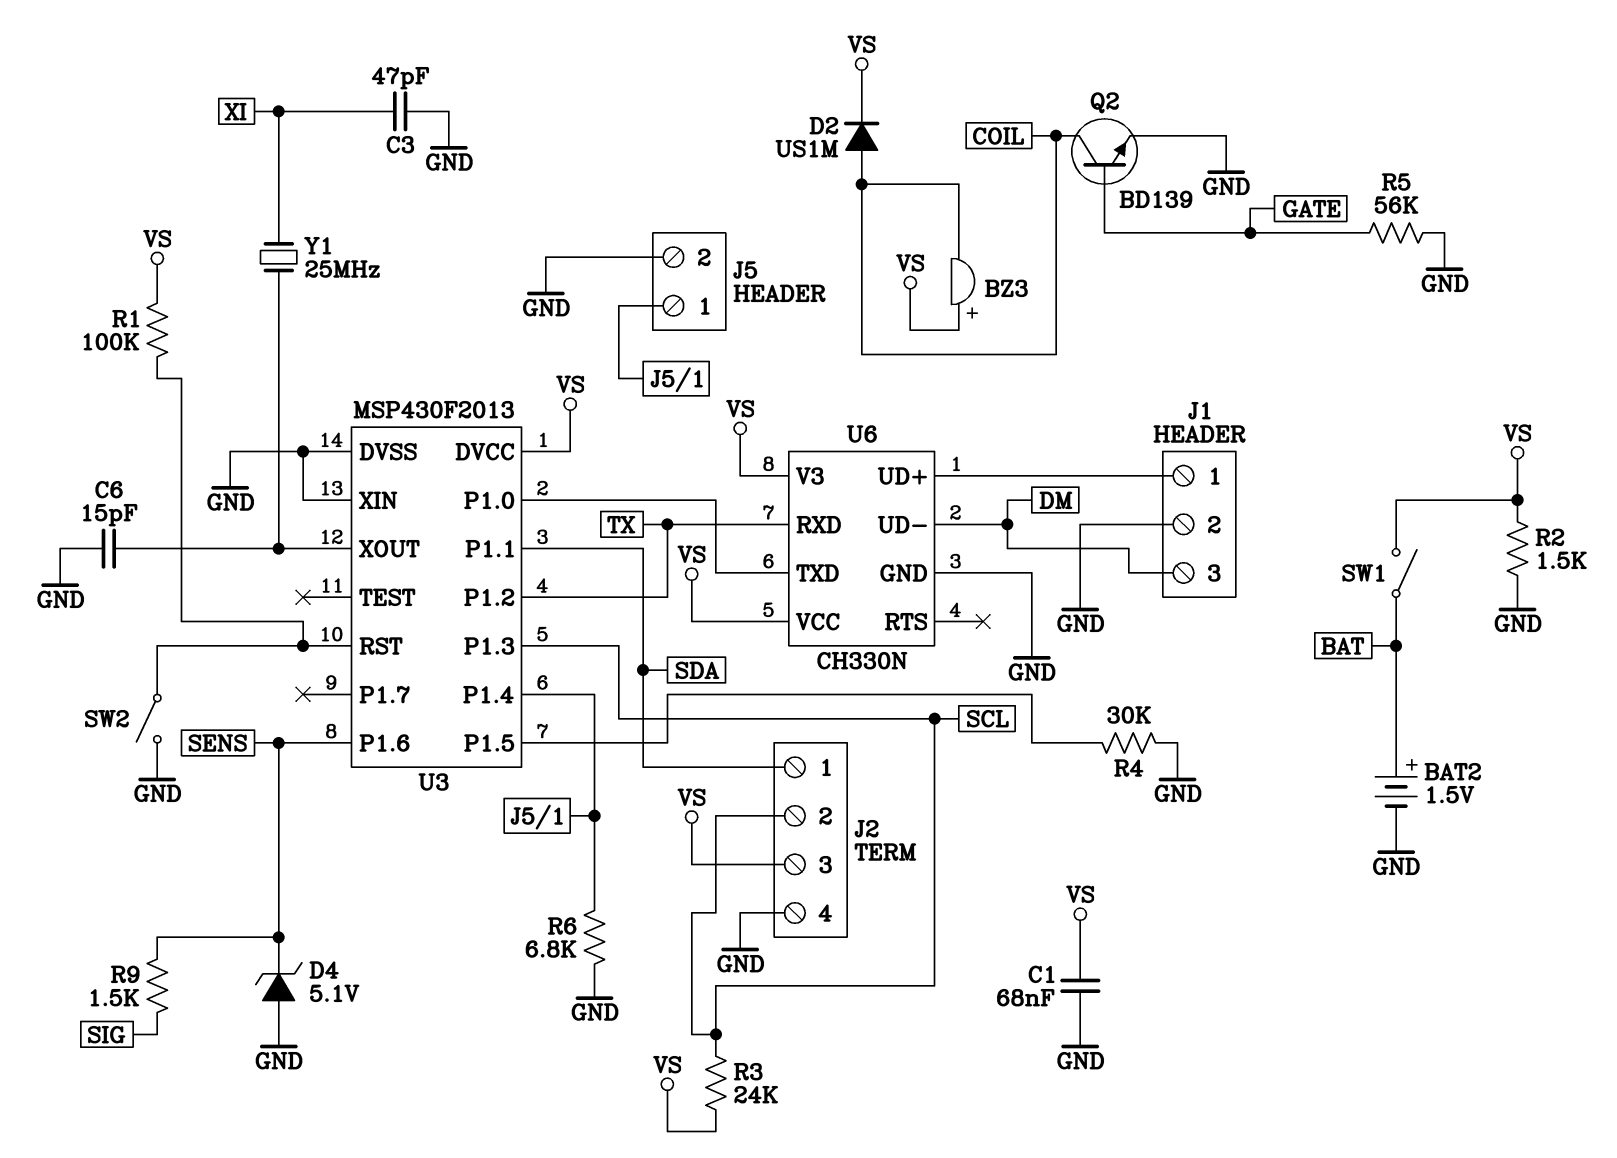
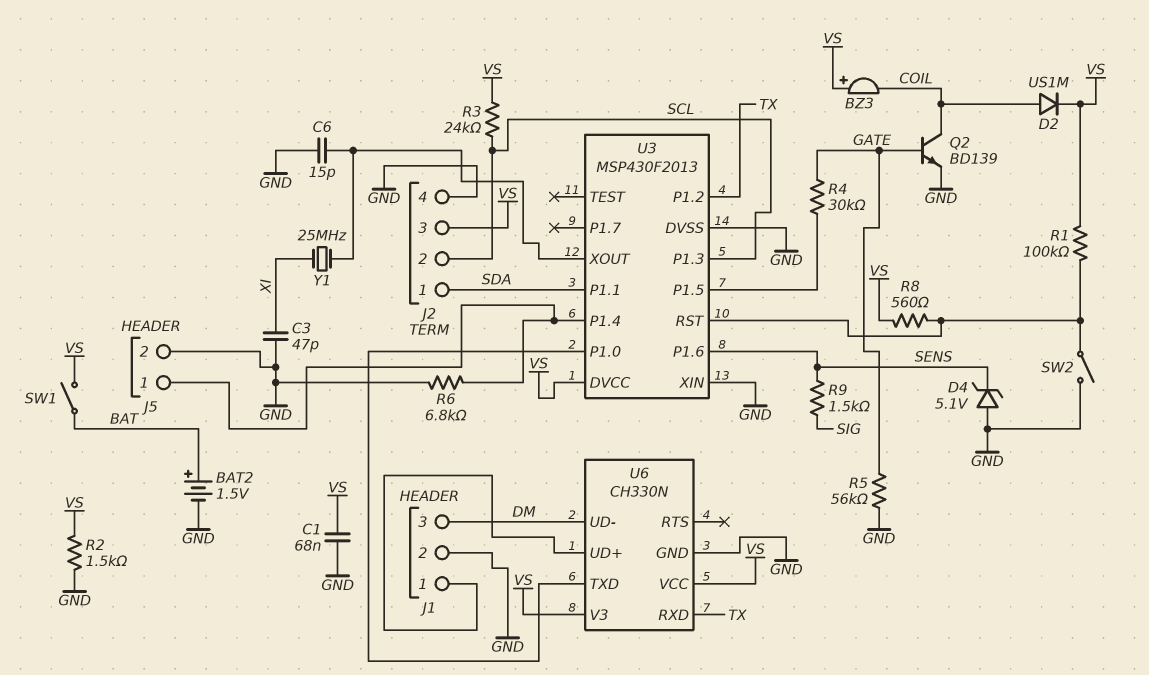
R4: 30k (GND, U3/P1.5) -> 30k (GATE, U3/P1.5)
R8: none -> 560 (U3/RST, VS)

